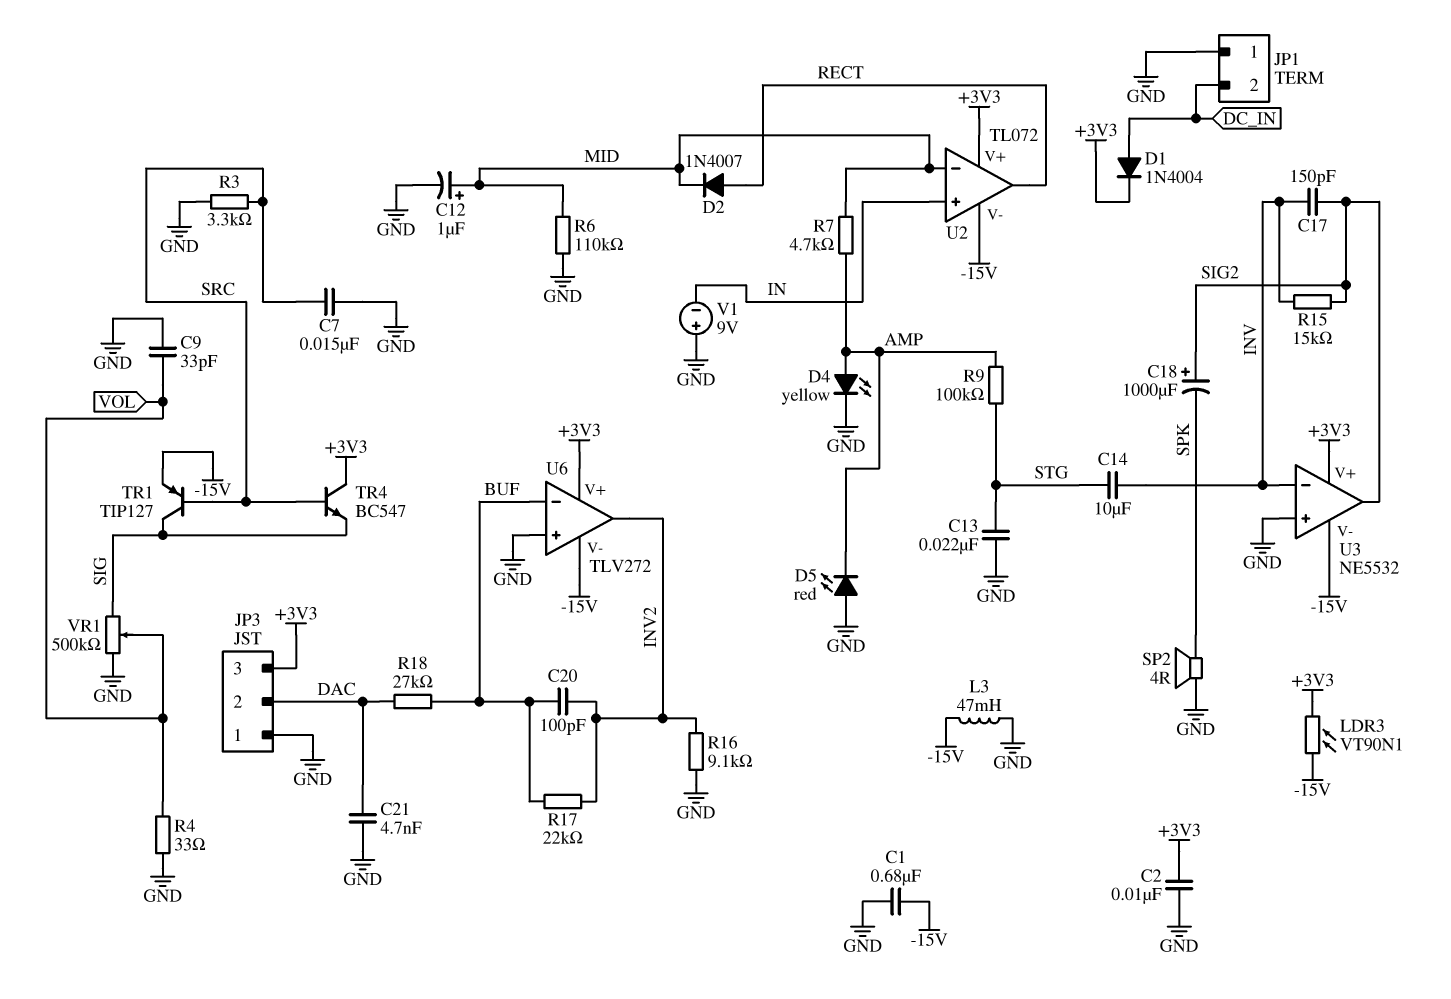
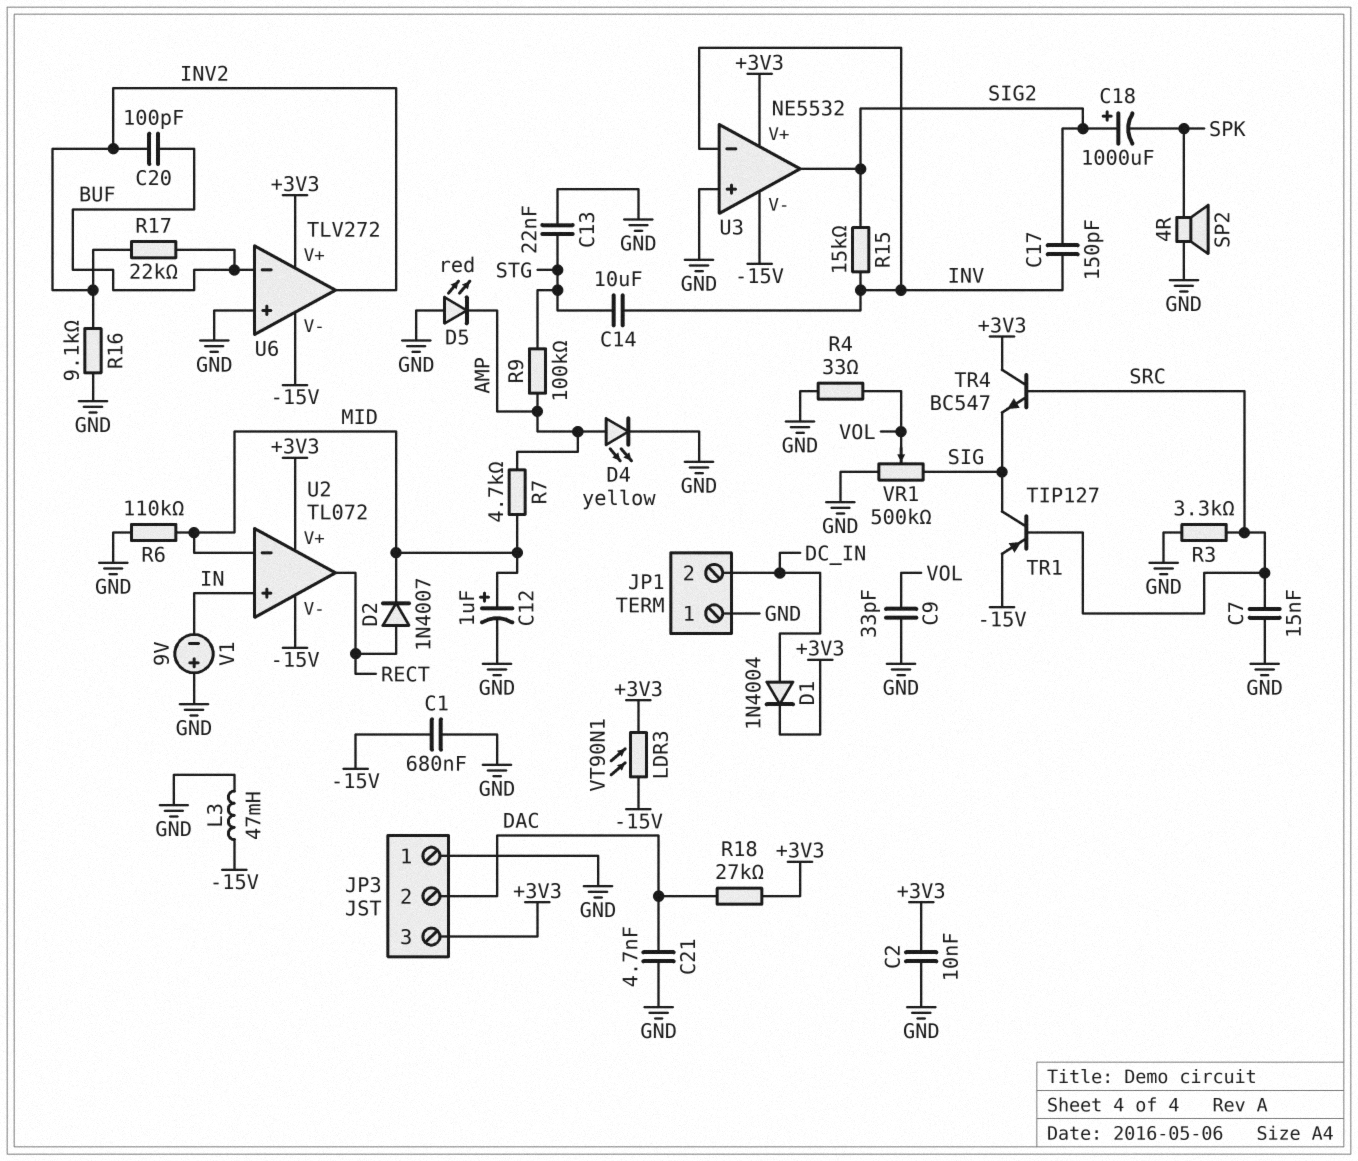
R18: 27k (BUF, DAC) -> 27k (+3V3, DAC)

